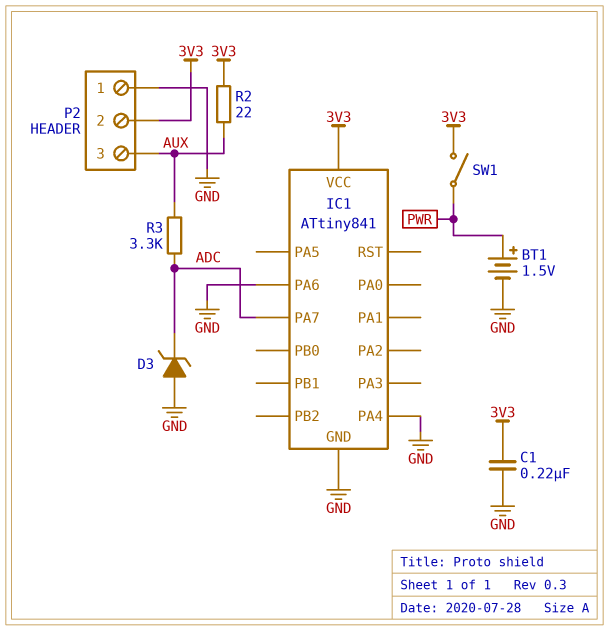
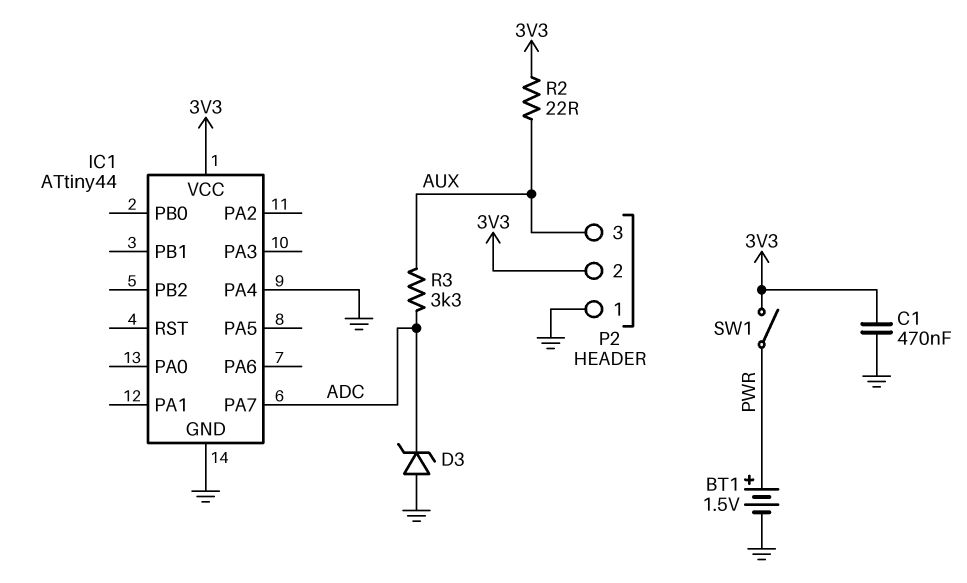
C1: 220nF (3V3, GND) -> 470nF (3V3, GND)
IC1: ATtiny841 -> ATtiny44
IC1 pin PA6: GND -> none

